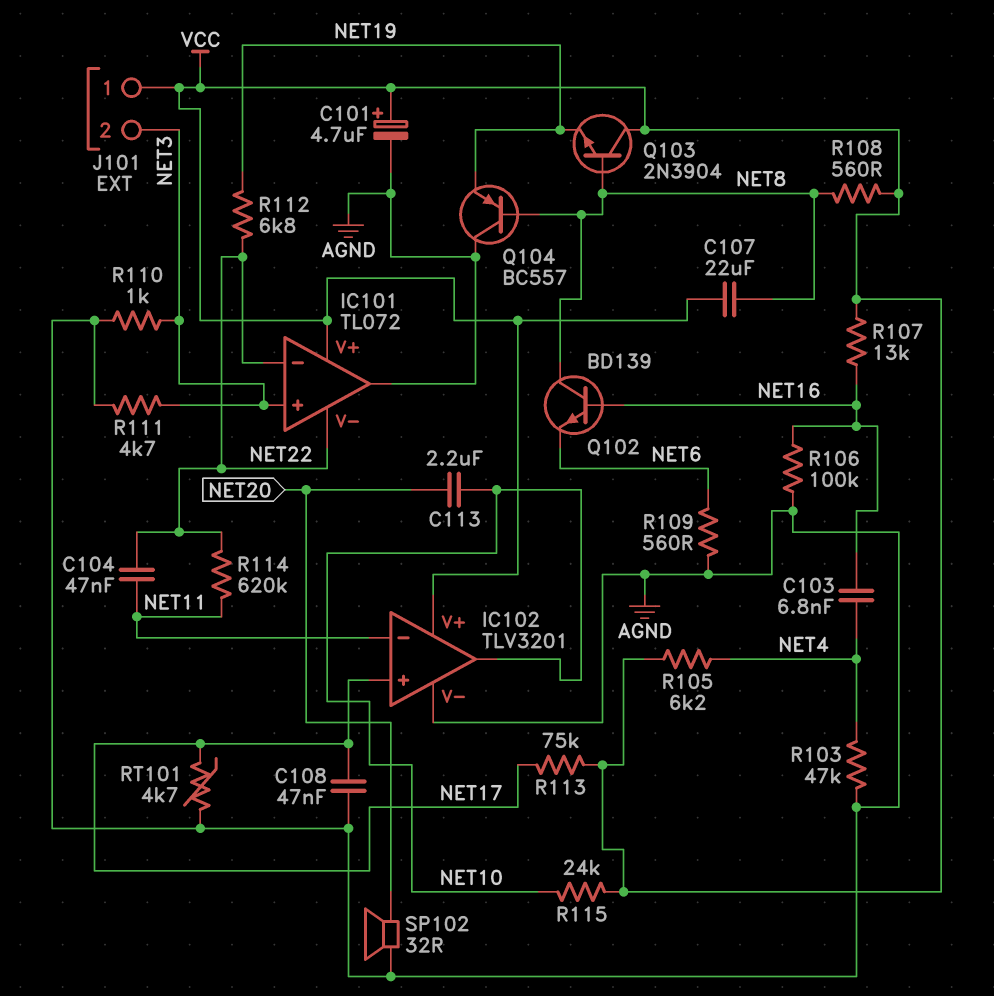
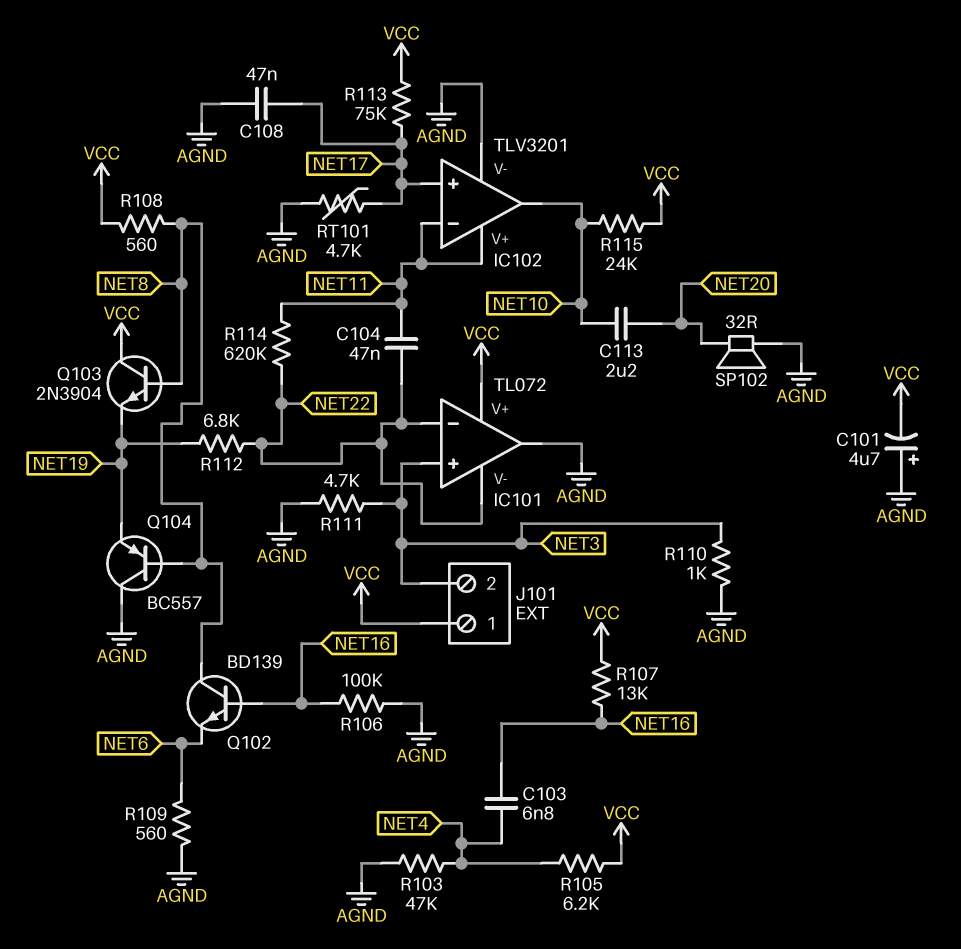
C101: 4.7uF (plus VCC, minus AGND) -> 4.7uF (plus AGND, minus VCC)
C107: 22uF (NET8, VCC) -> none
IC102 pin V+: VCC -> NET11

